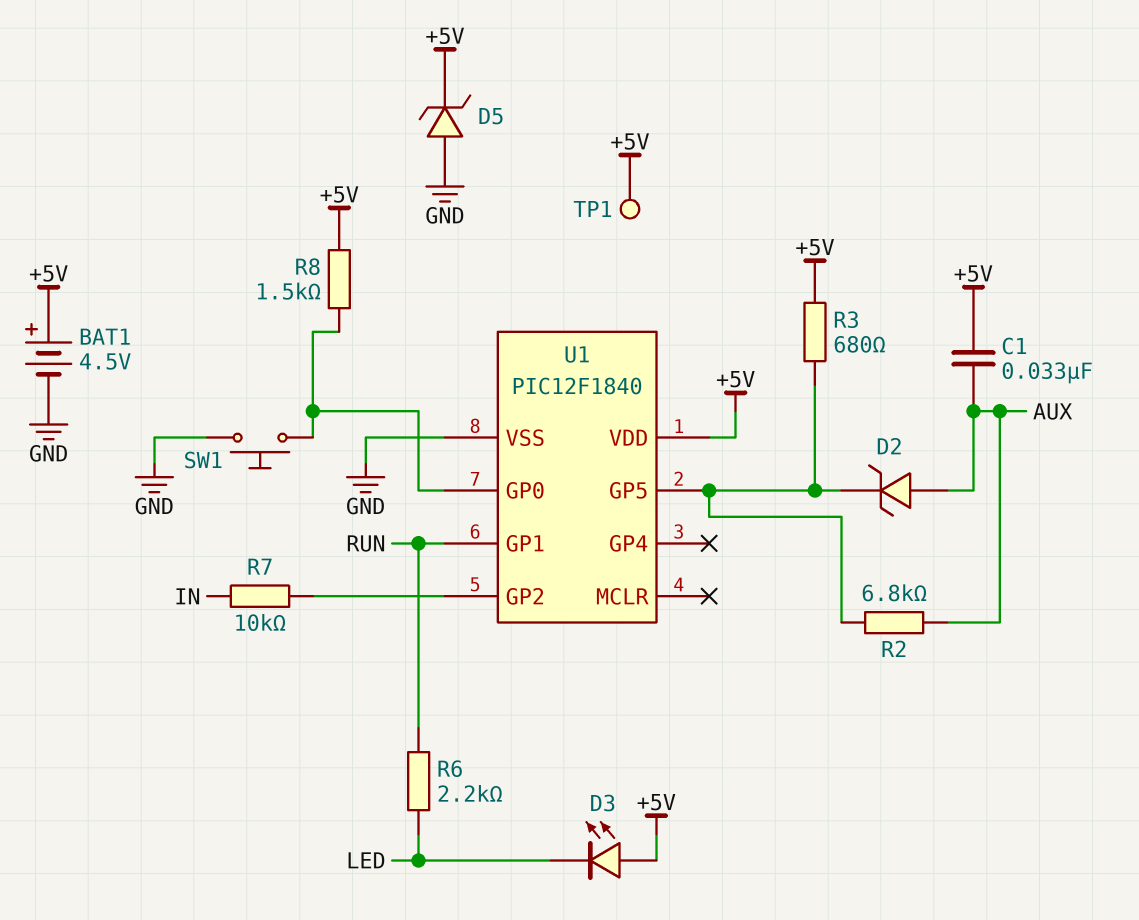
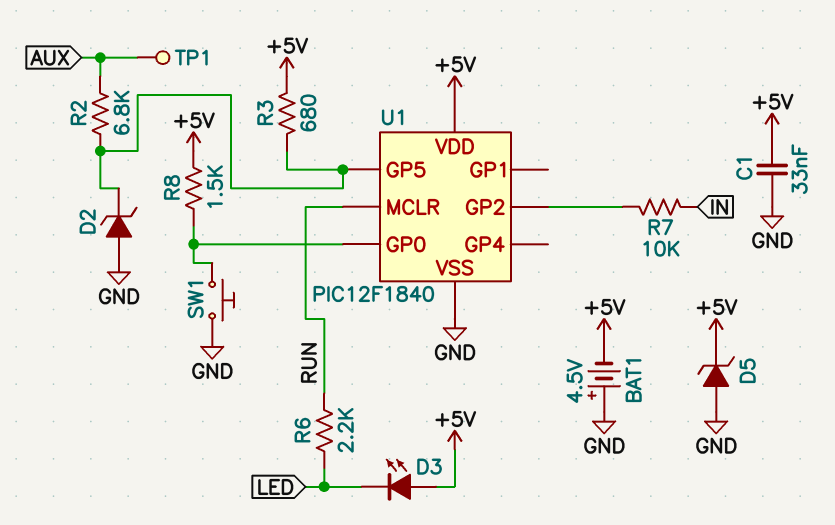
BAT1: 4.5V (plus +5V, minus GND) -> 4.5V (plus GND, minus +5V)
C1: 33nF (+5V, AUX) -> 33nF (+5V, GND)
D2: zener (A AUX, K U1/GP5) -> zener (A GND, K U1/GP5)
TP1: test point (+5V) -> test point (AUX)
U1 pin GP1: RUN -> none
U1 pin MCLR: none -> RUN

